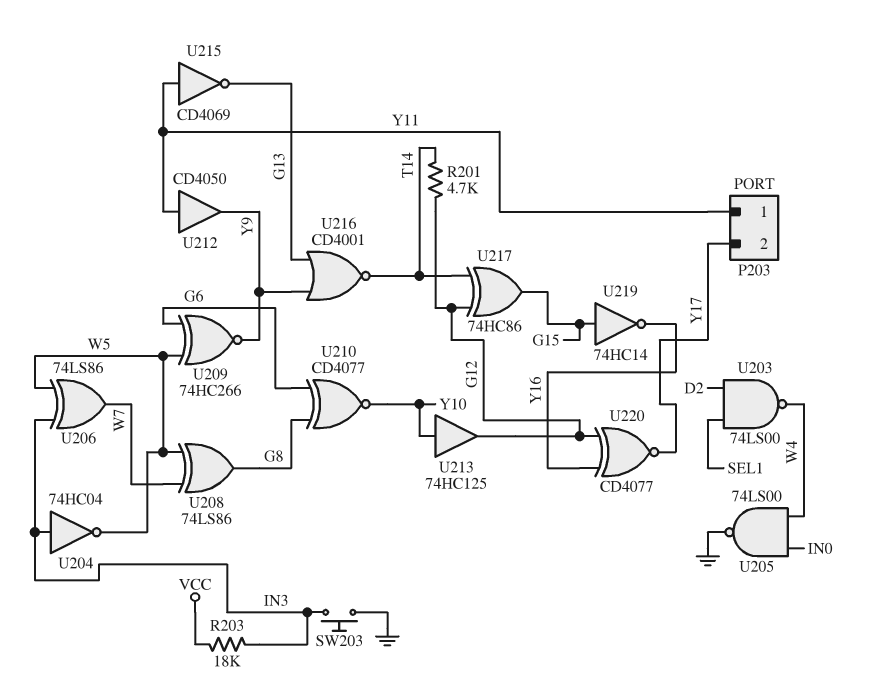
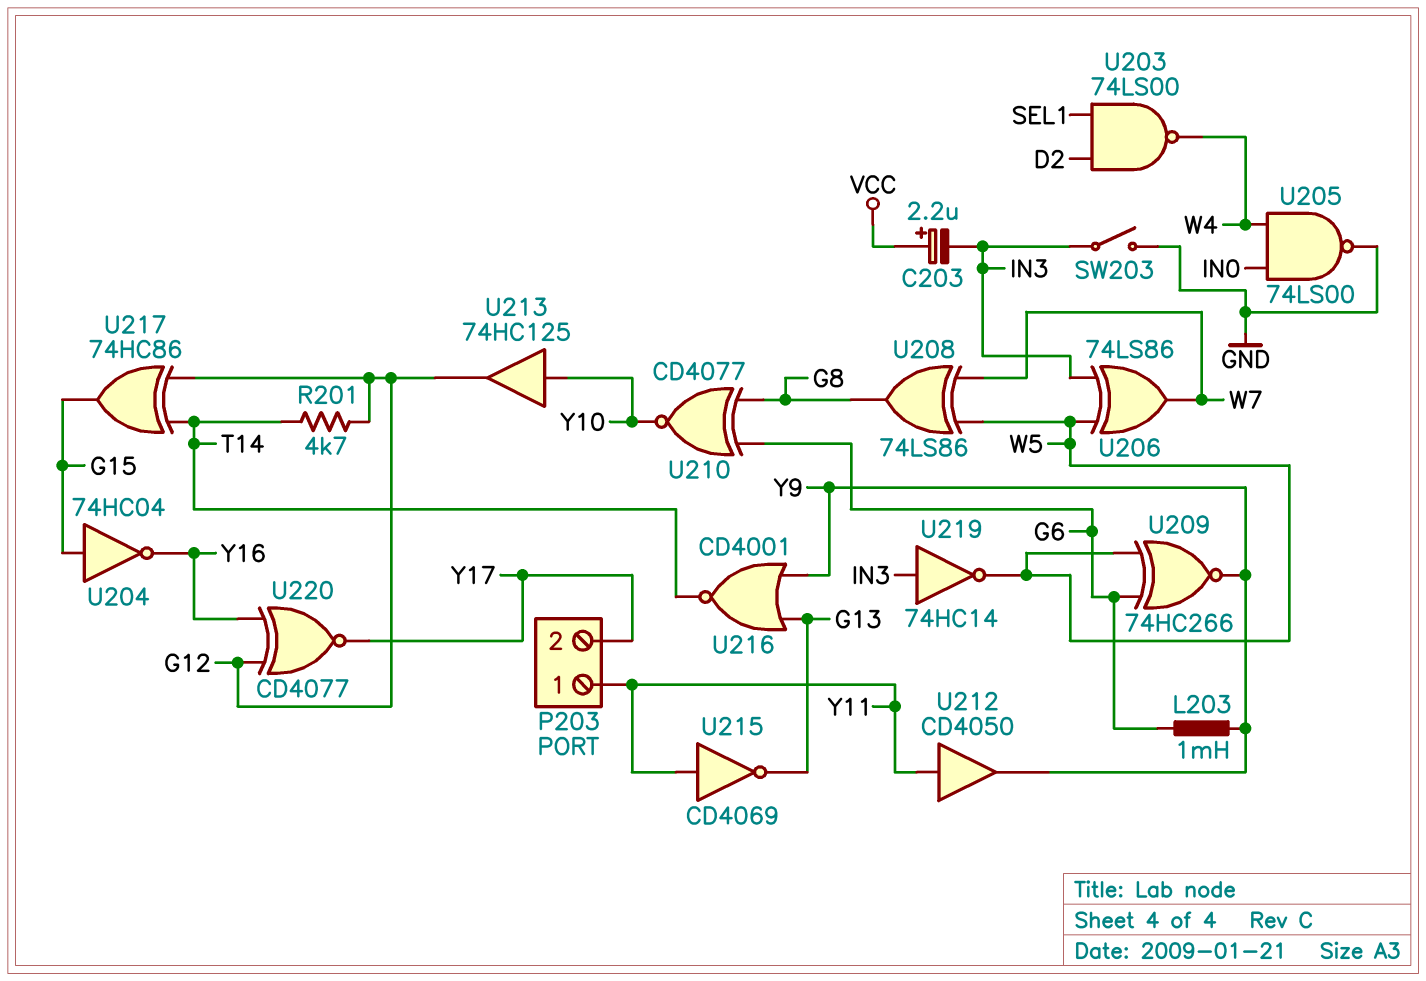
C203: none -> 2.2uF (plus VCC, minus IN3)
L203: none -> 1mH (G6, Y9)
R203: 18k (IN3, VCC) -> none
SW203: button (GND, IN3) -> switch (GND, IN3)
U204: NOT 74HC04 (in IN3, out W5) -> NOT 74HC04 (in G15, out Y16)
U219: NOT 74HC14 (in G15, out Y16) -> NOT 74HC14 (in IN3, out W5)

